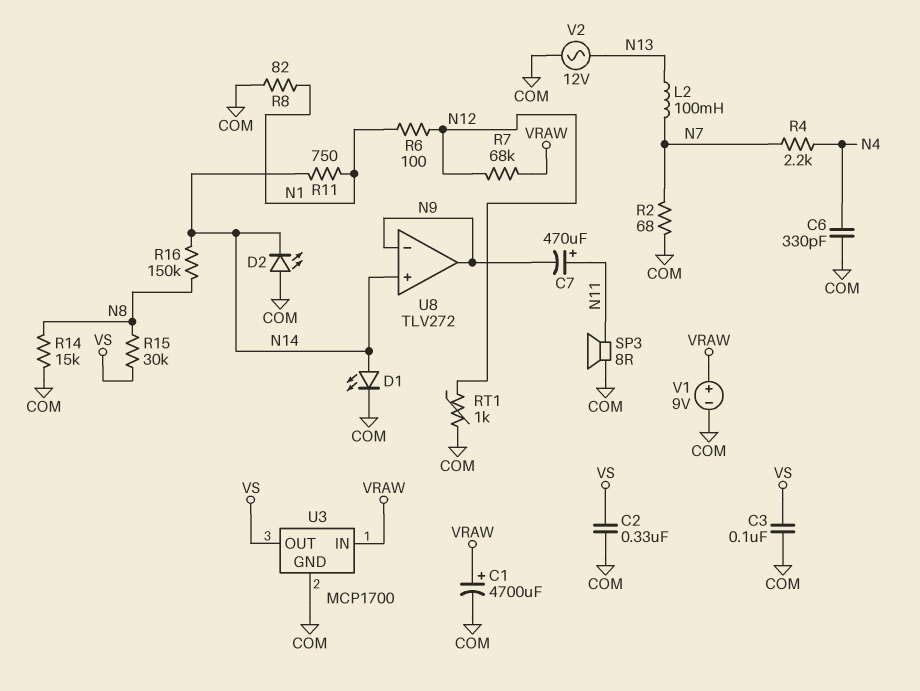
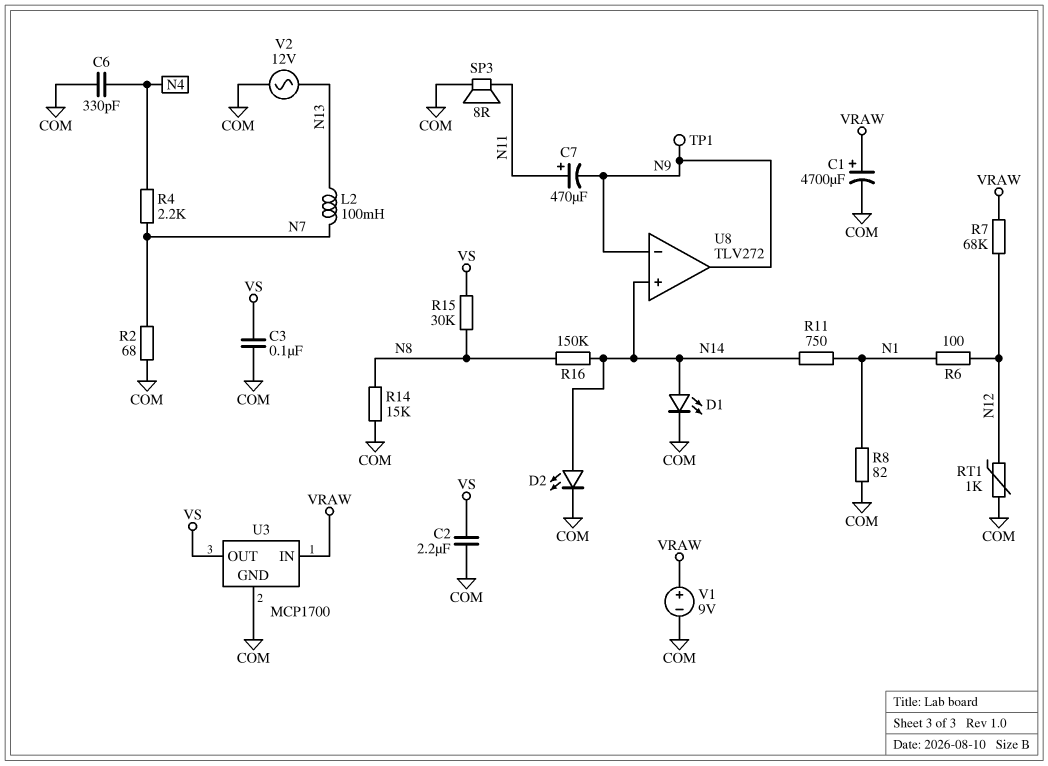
C2: 330nF (COM, VS) -> 2.2uF (COM, VS)
D2: LED (A COM, K N14) -> LED (A N14, K COM)
TP1: none -> test point (N9)

